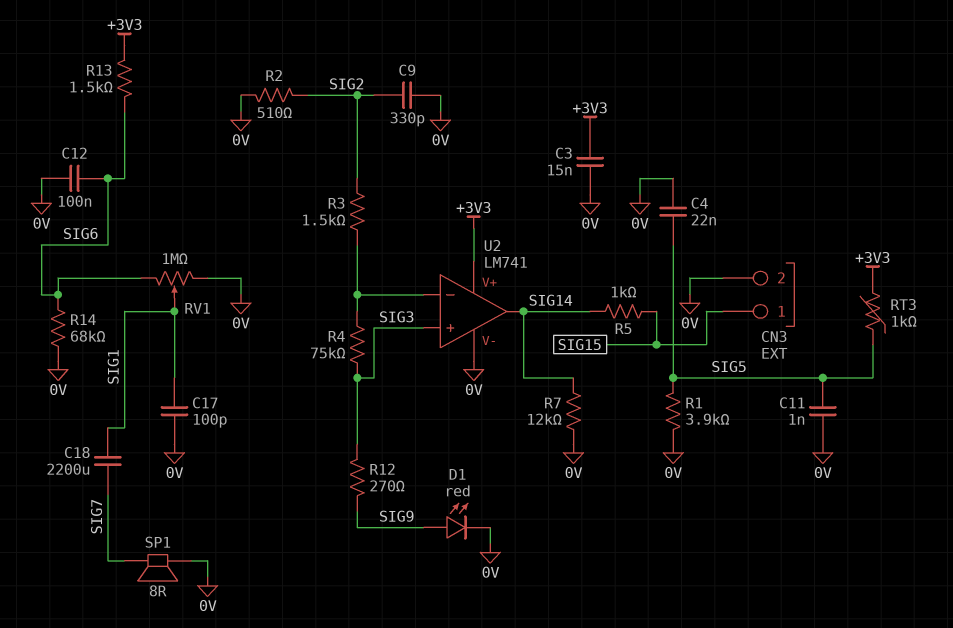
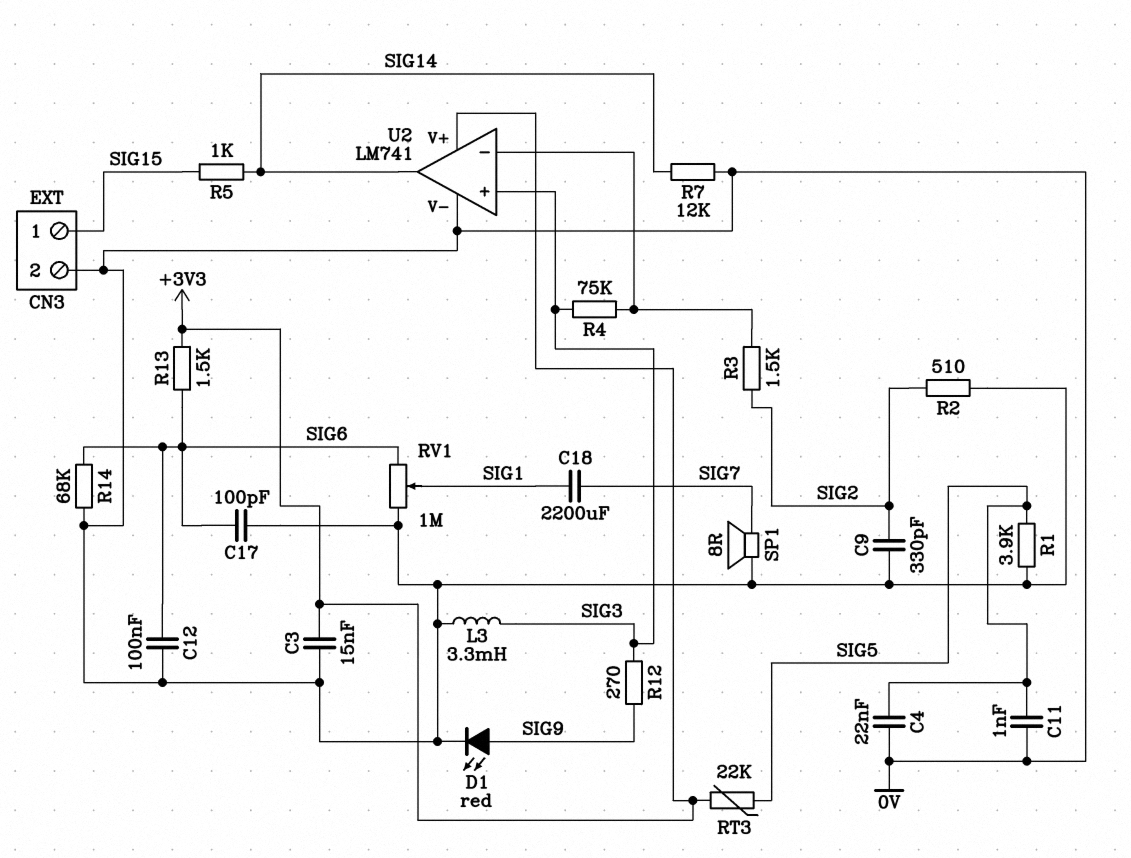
C17: 100pF (0V, SIG1) -> 100pF (0V, SIG6)
L3: none -> 3.3mH (0V, SIG3)
RT3: 1k (+3V3, SIG5) -> 22k (+3V3, SIG5)

